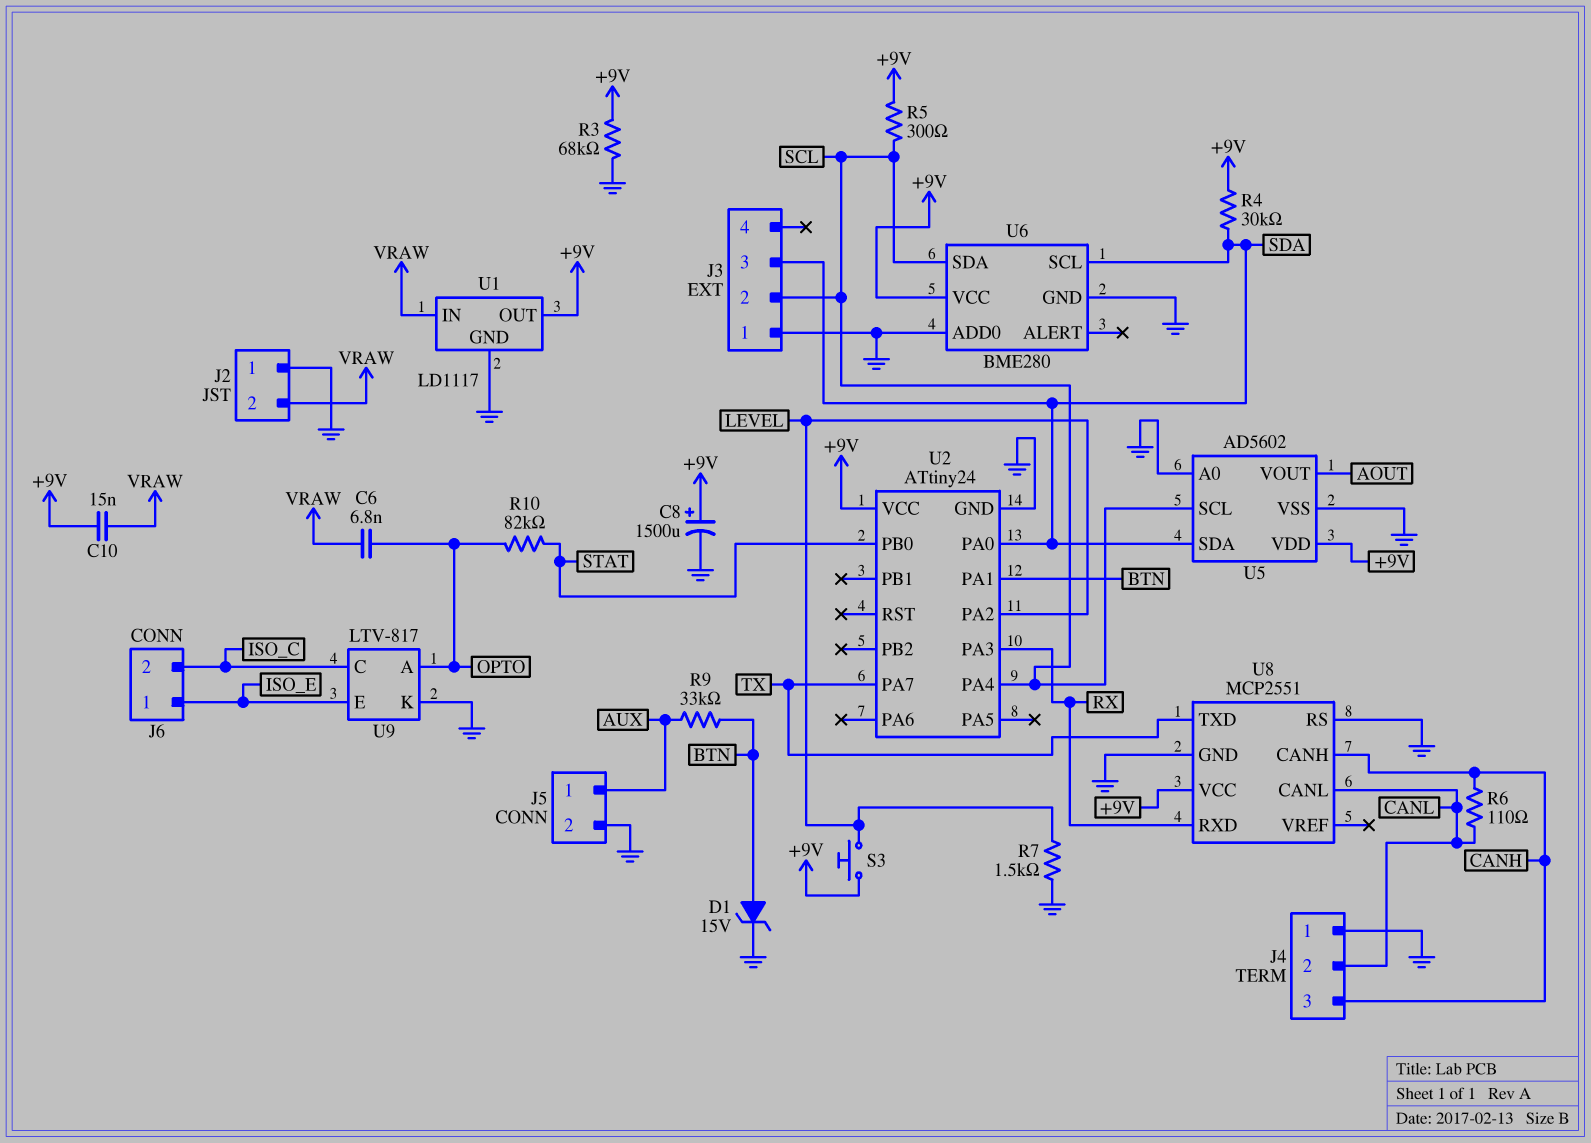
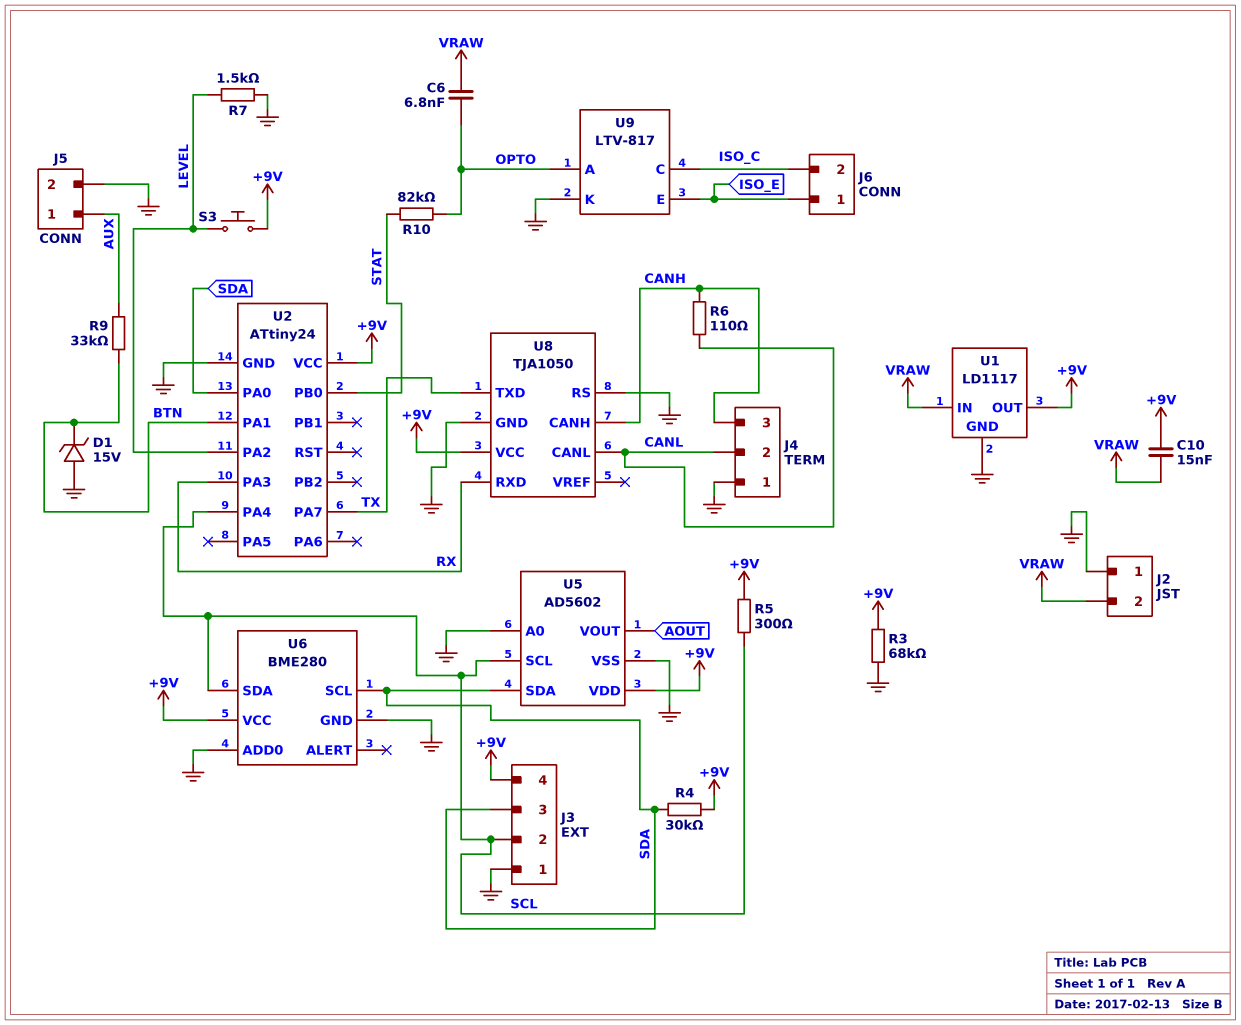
C8: 1500uF (plus +9V, minus GND) -> none
D1: zener 15V (A BTN, K GND) -> zener 15V (A GND, K BTN)
J3 pin 4: none -> +9V
U8: MCP2551 -> TJA1050

